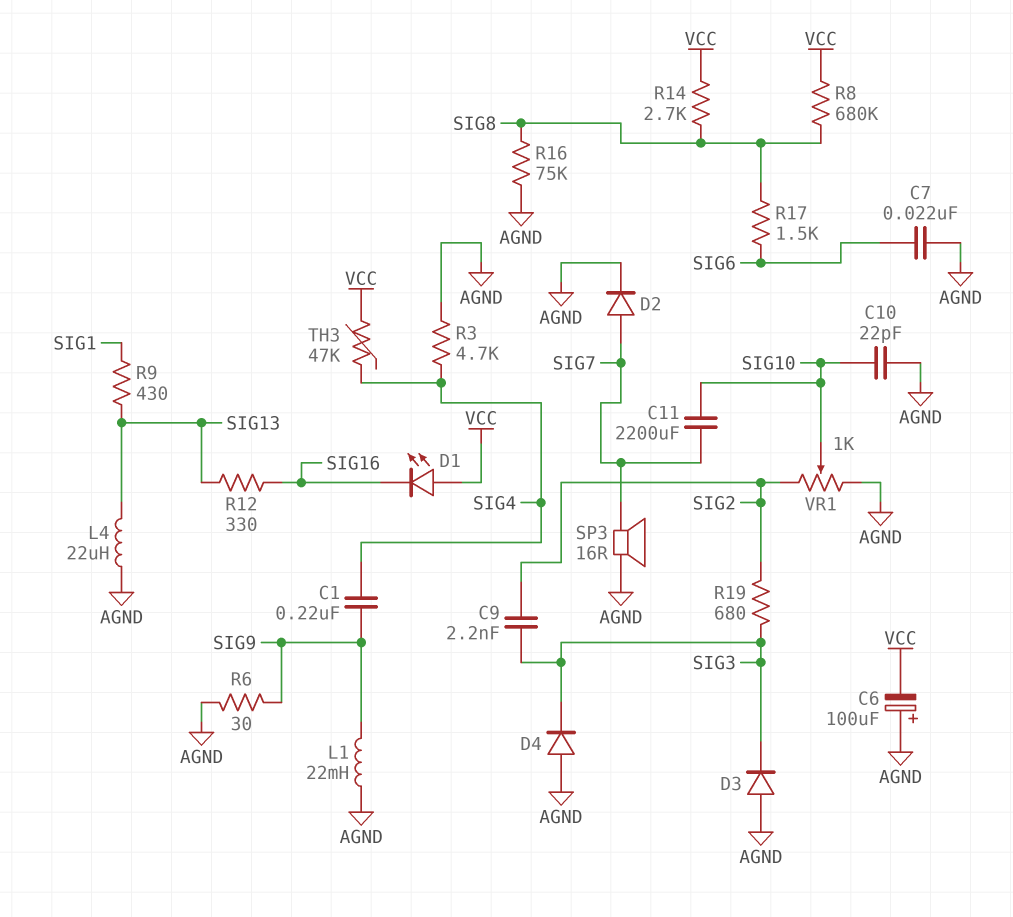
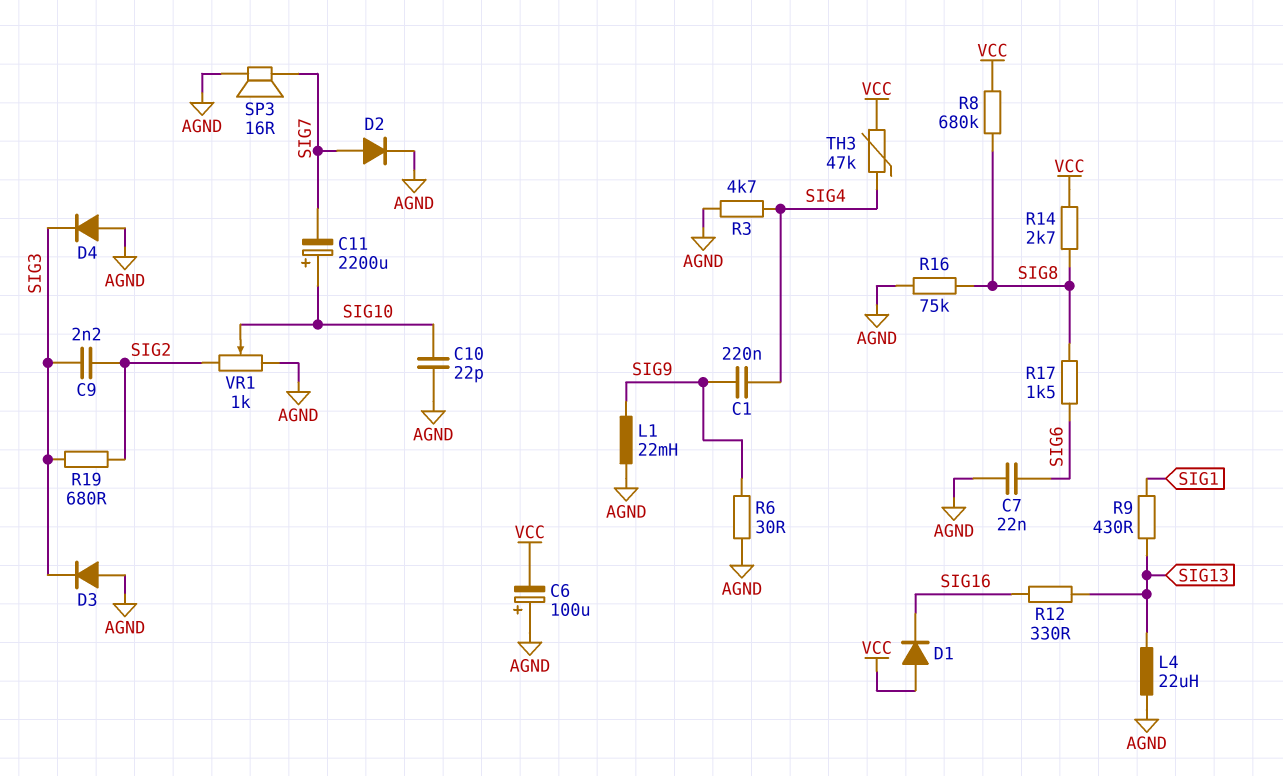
C11: 2200uF (SIG7, SIG10) -> 2200uF (plus SIG10, minus SIG7)
D1: LED (A VCC, K SIG16) -> diode (A VCC, K SIG16)

